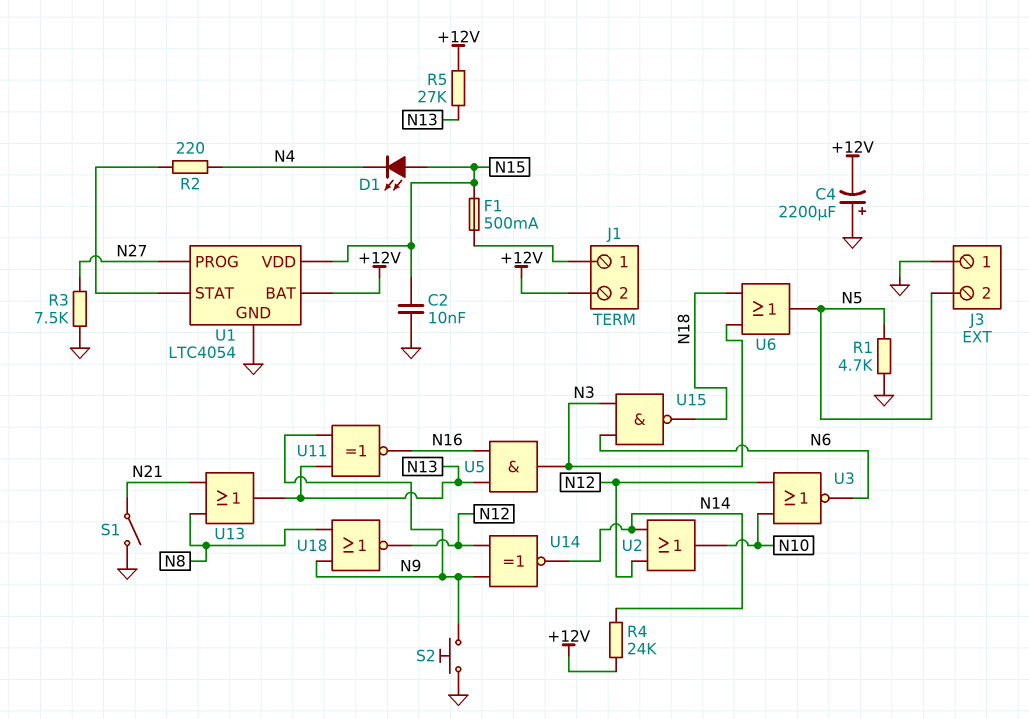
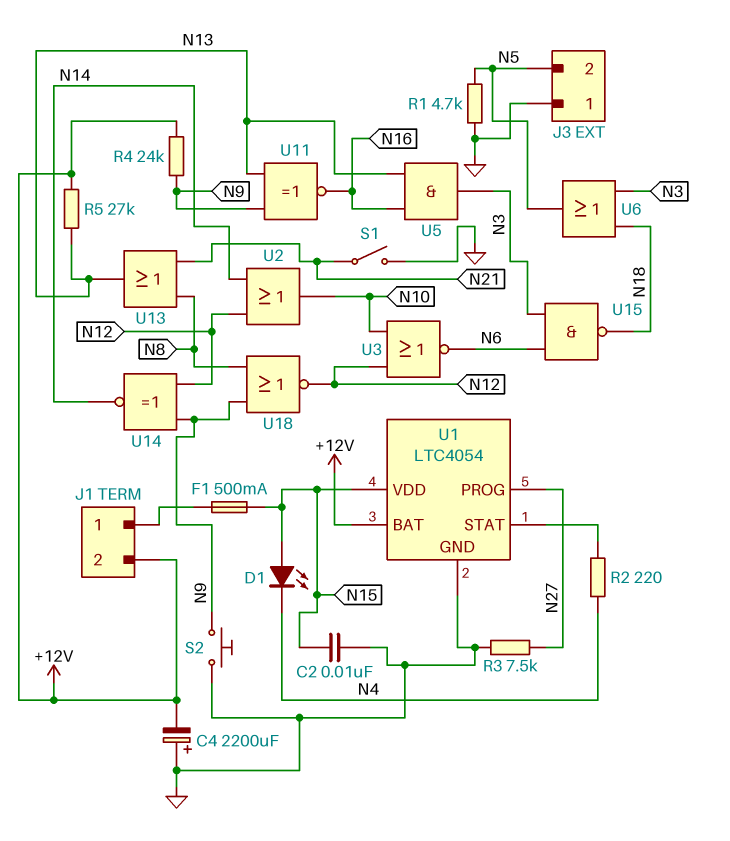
R4: 24k (+12V, N14) -> 24k (+12V, N9)

